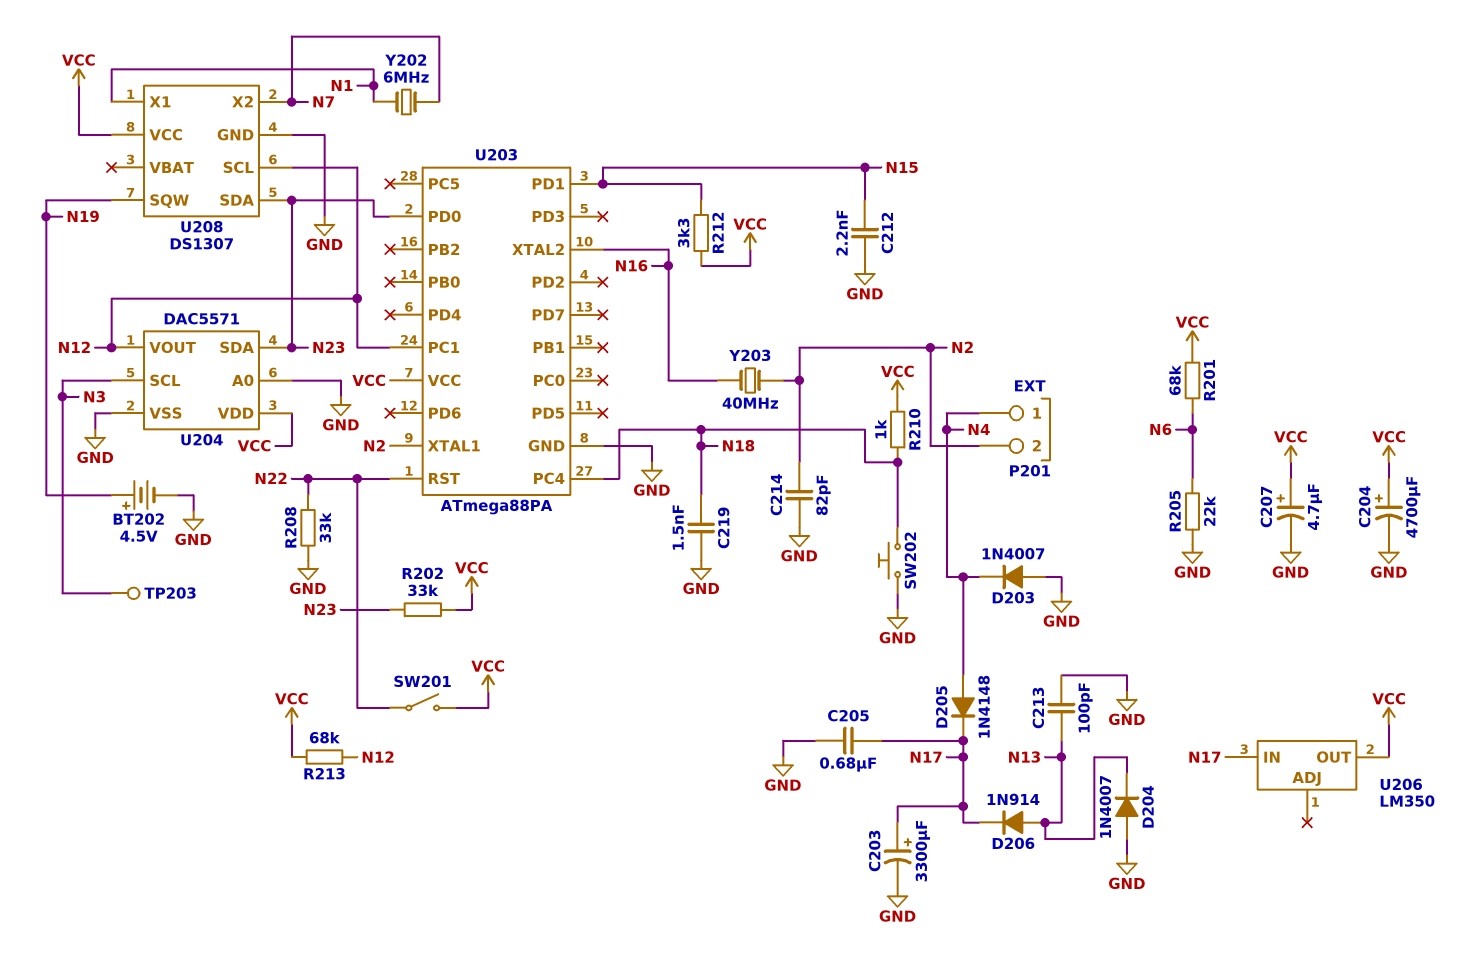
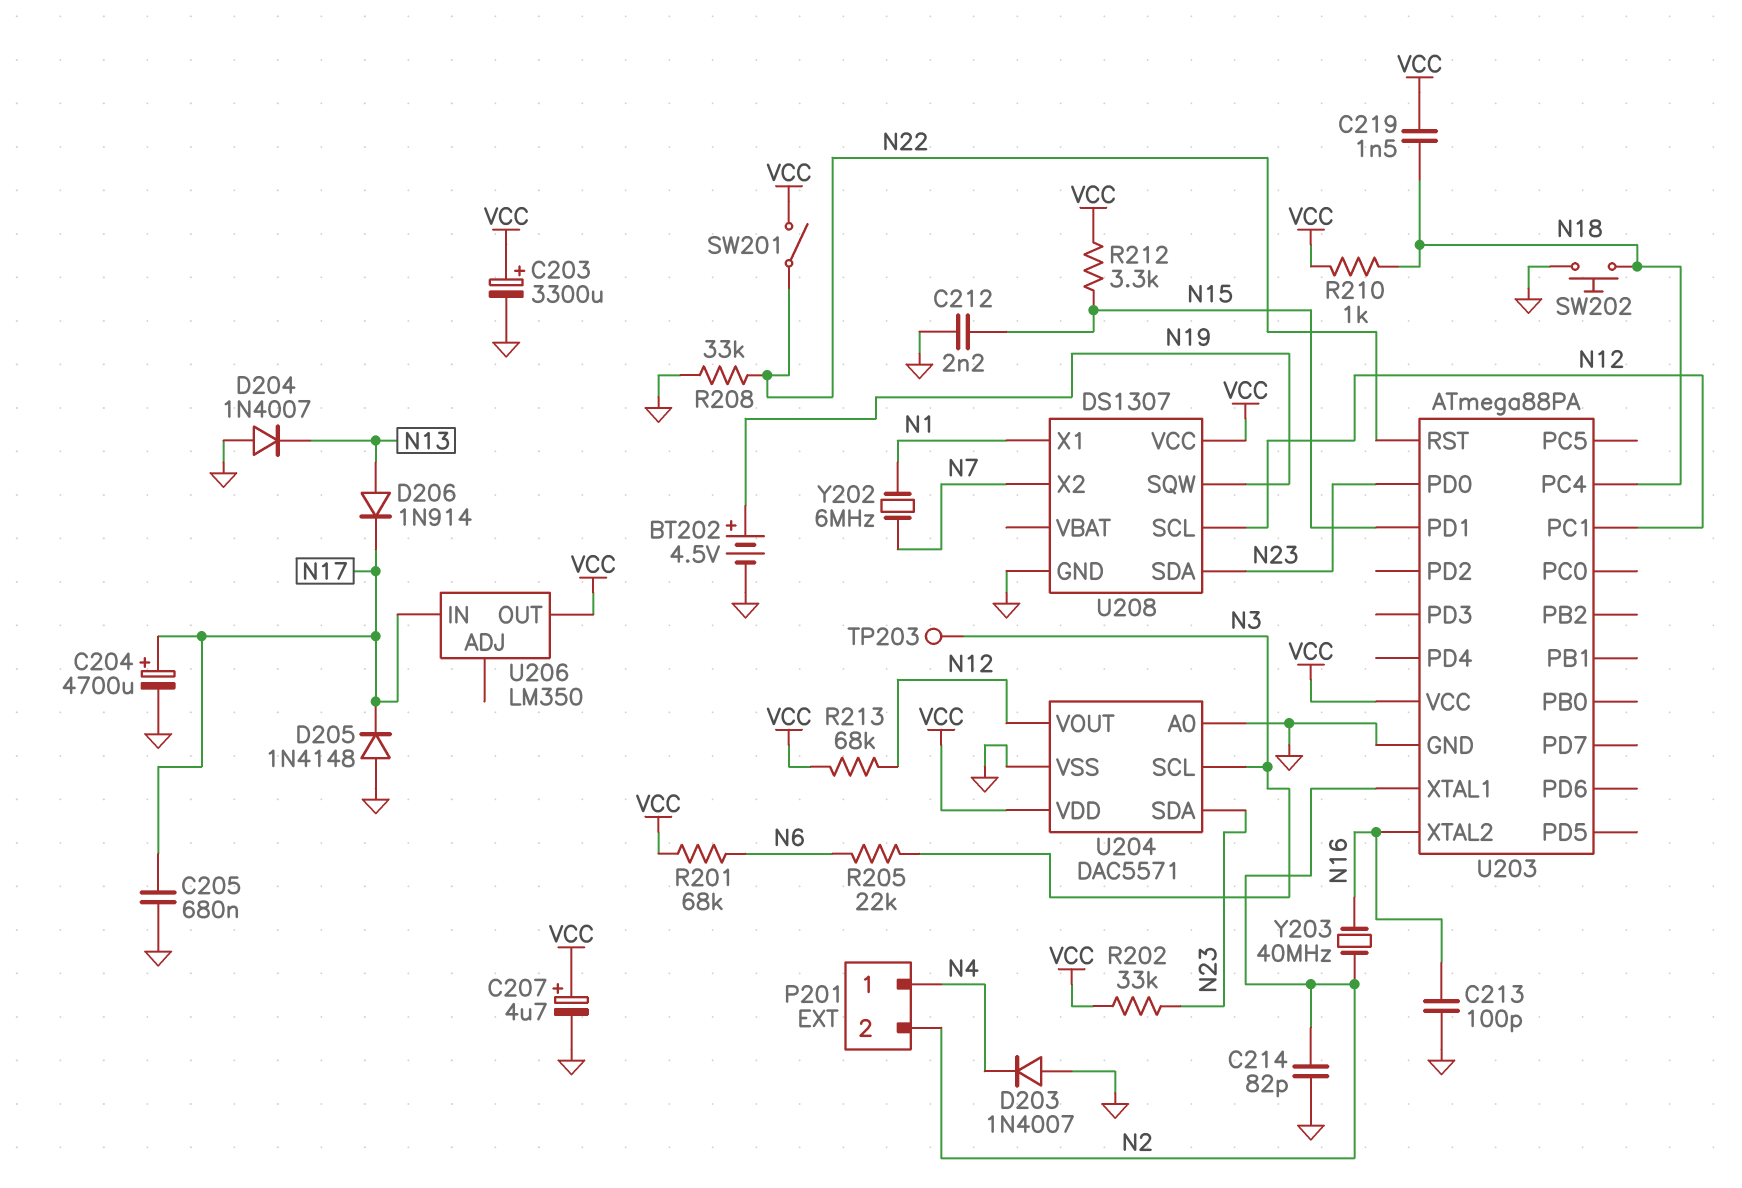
C203: 3300uF (plus N17, minus GND) -> 3300uF (plus VCC, minus GND)
C204: 4700uF (plus VCC, minus GND) -> 4700uF (plus N17, minus GND)
C213: 100pF (GND, N13) -> 100pF (GND, N16)
C219: 1.5nF (GND, N18) -> 1.5nF (N18, VCC)
D205: diode 1N4148 (A N4, K N17) -> diode 1N4148 (A GND, K N17)
R205: 22k (GND, N6) -> 22k (N3, N6)

